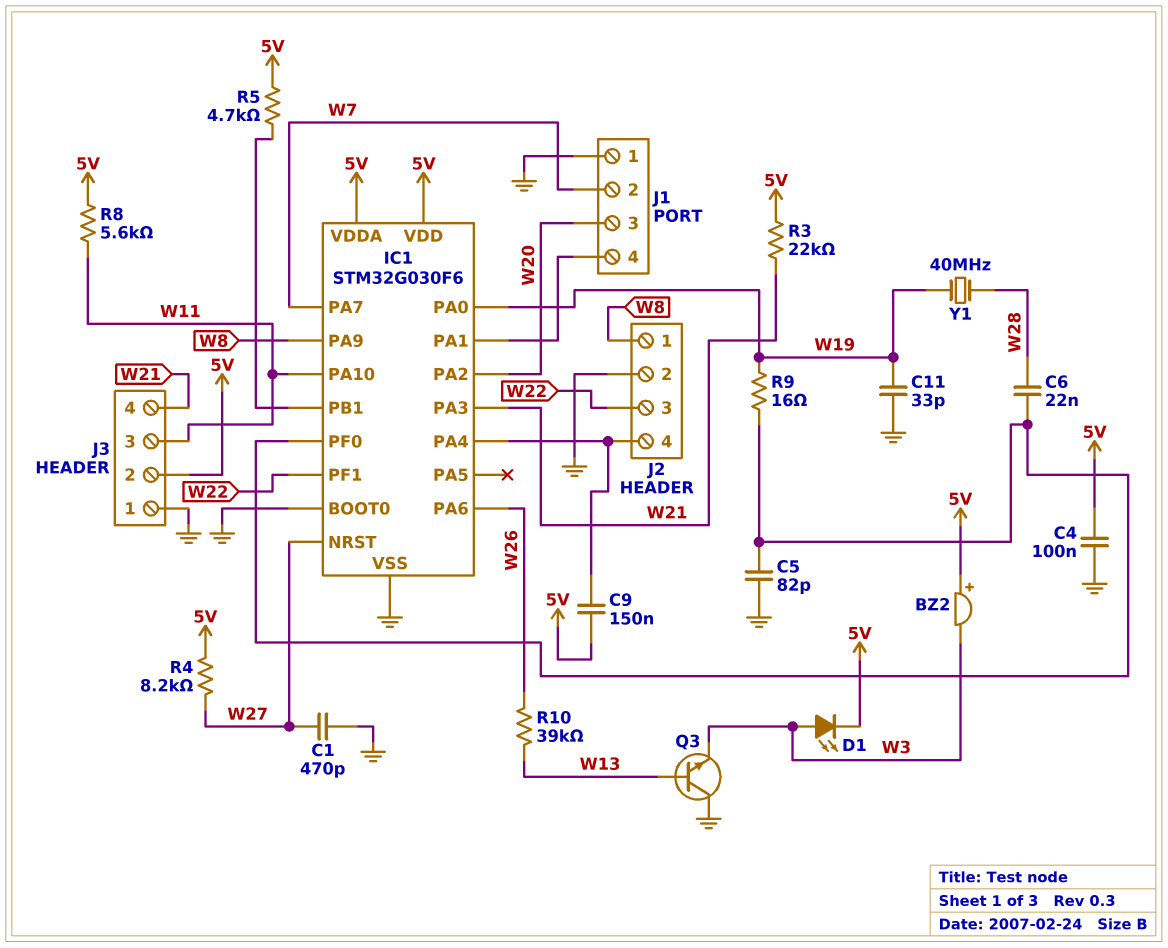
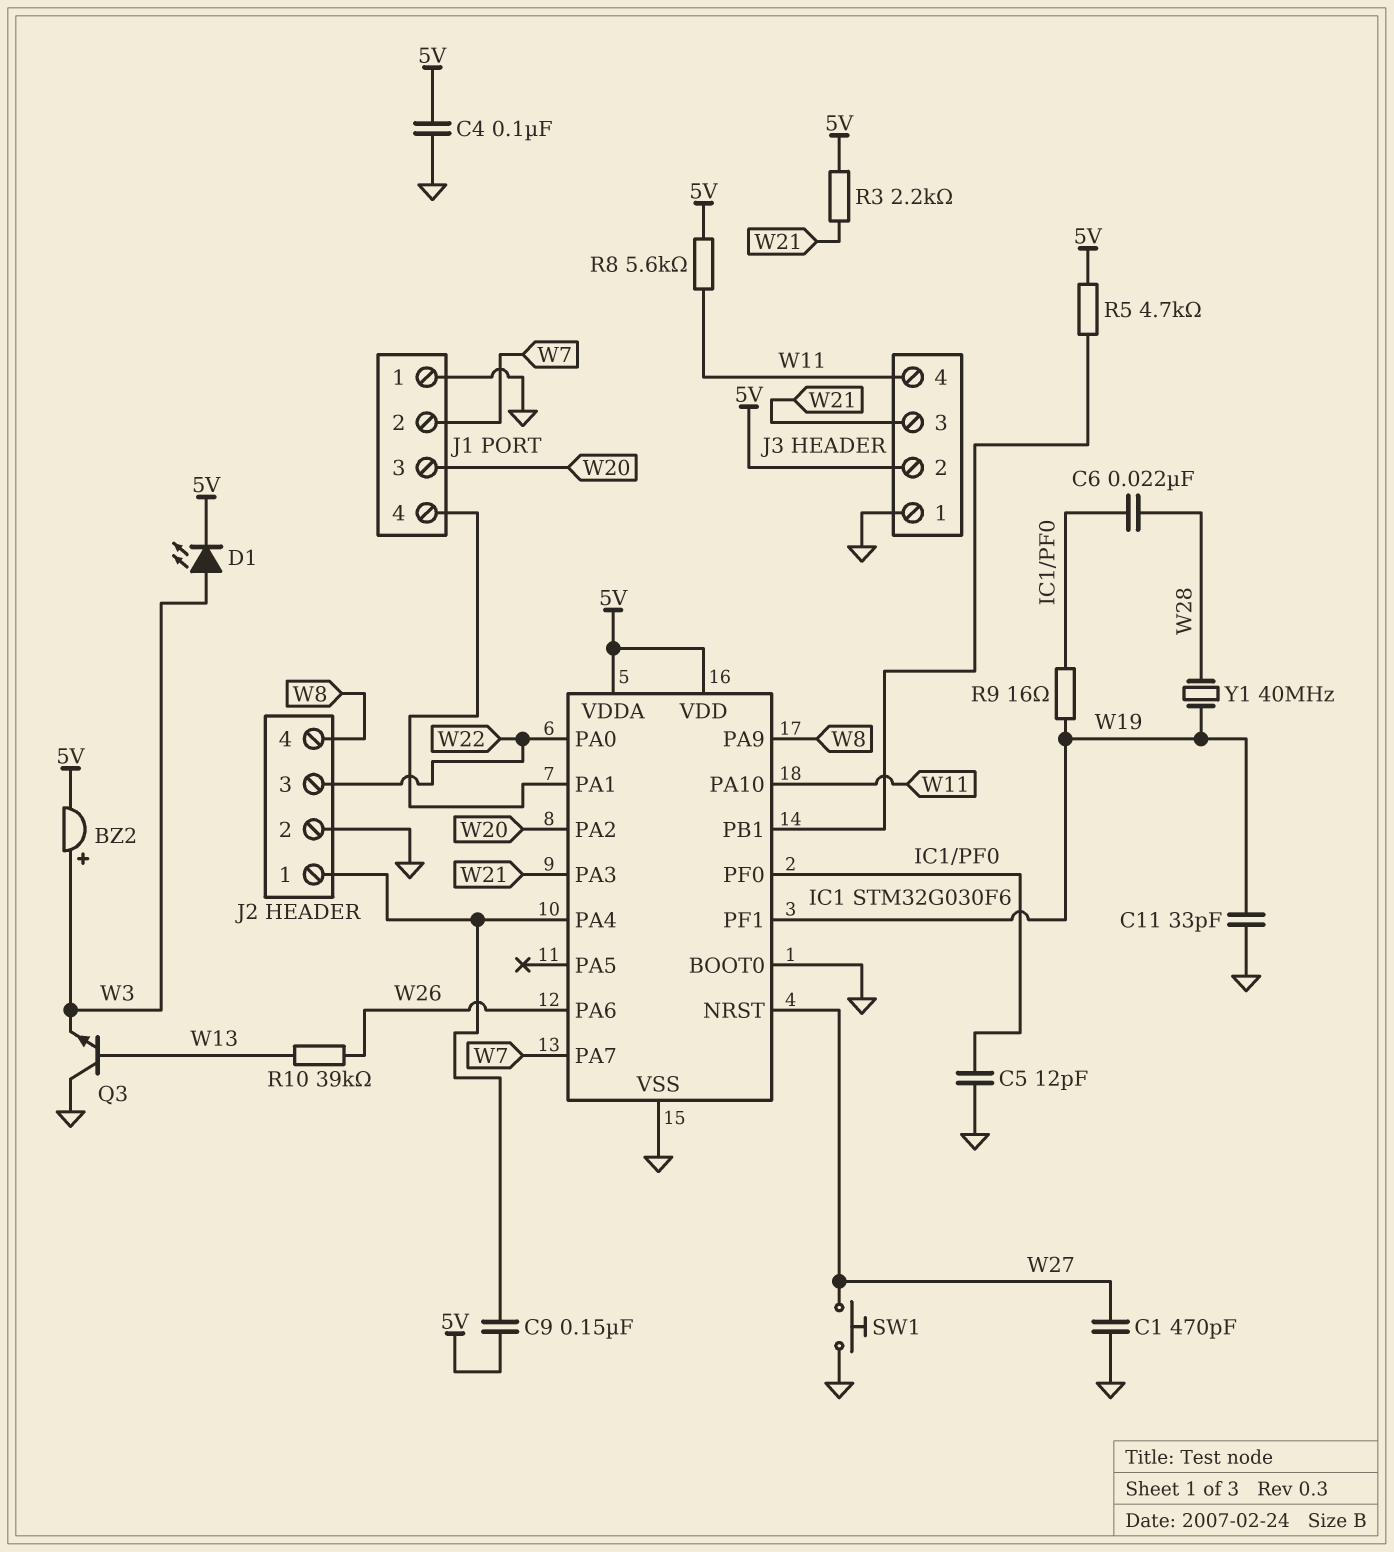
BZ2: buzzer (plus 5V, minus W3) -> buzzer (plus W3, minus 5V)
C5: 82pF (GND, IC1/PF0) -> 12pF (GND, IC1/PF0)
IC1 pin PA0: W19 -> W22
IC1 pin PF1: W22 -> W19
J2 pin 1: W8 -> IC1/PA4
J2 pin 4: IC1/PA4 -> W8
J3 pin 3: W11 -> W21
J3 pin 4: W21 -> W11
R3: 22k (5V, W21) -> 2.2k (5V, W21)
R4: 8.2k (5V, W27) -> none
SW1: none -> button (GND, W27)

